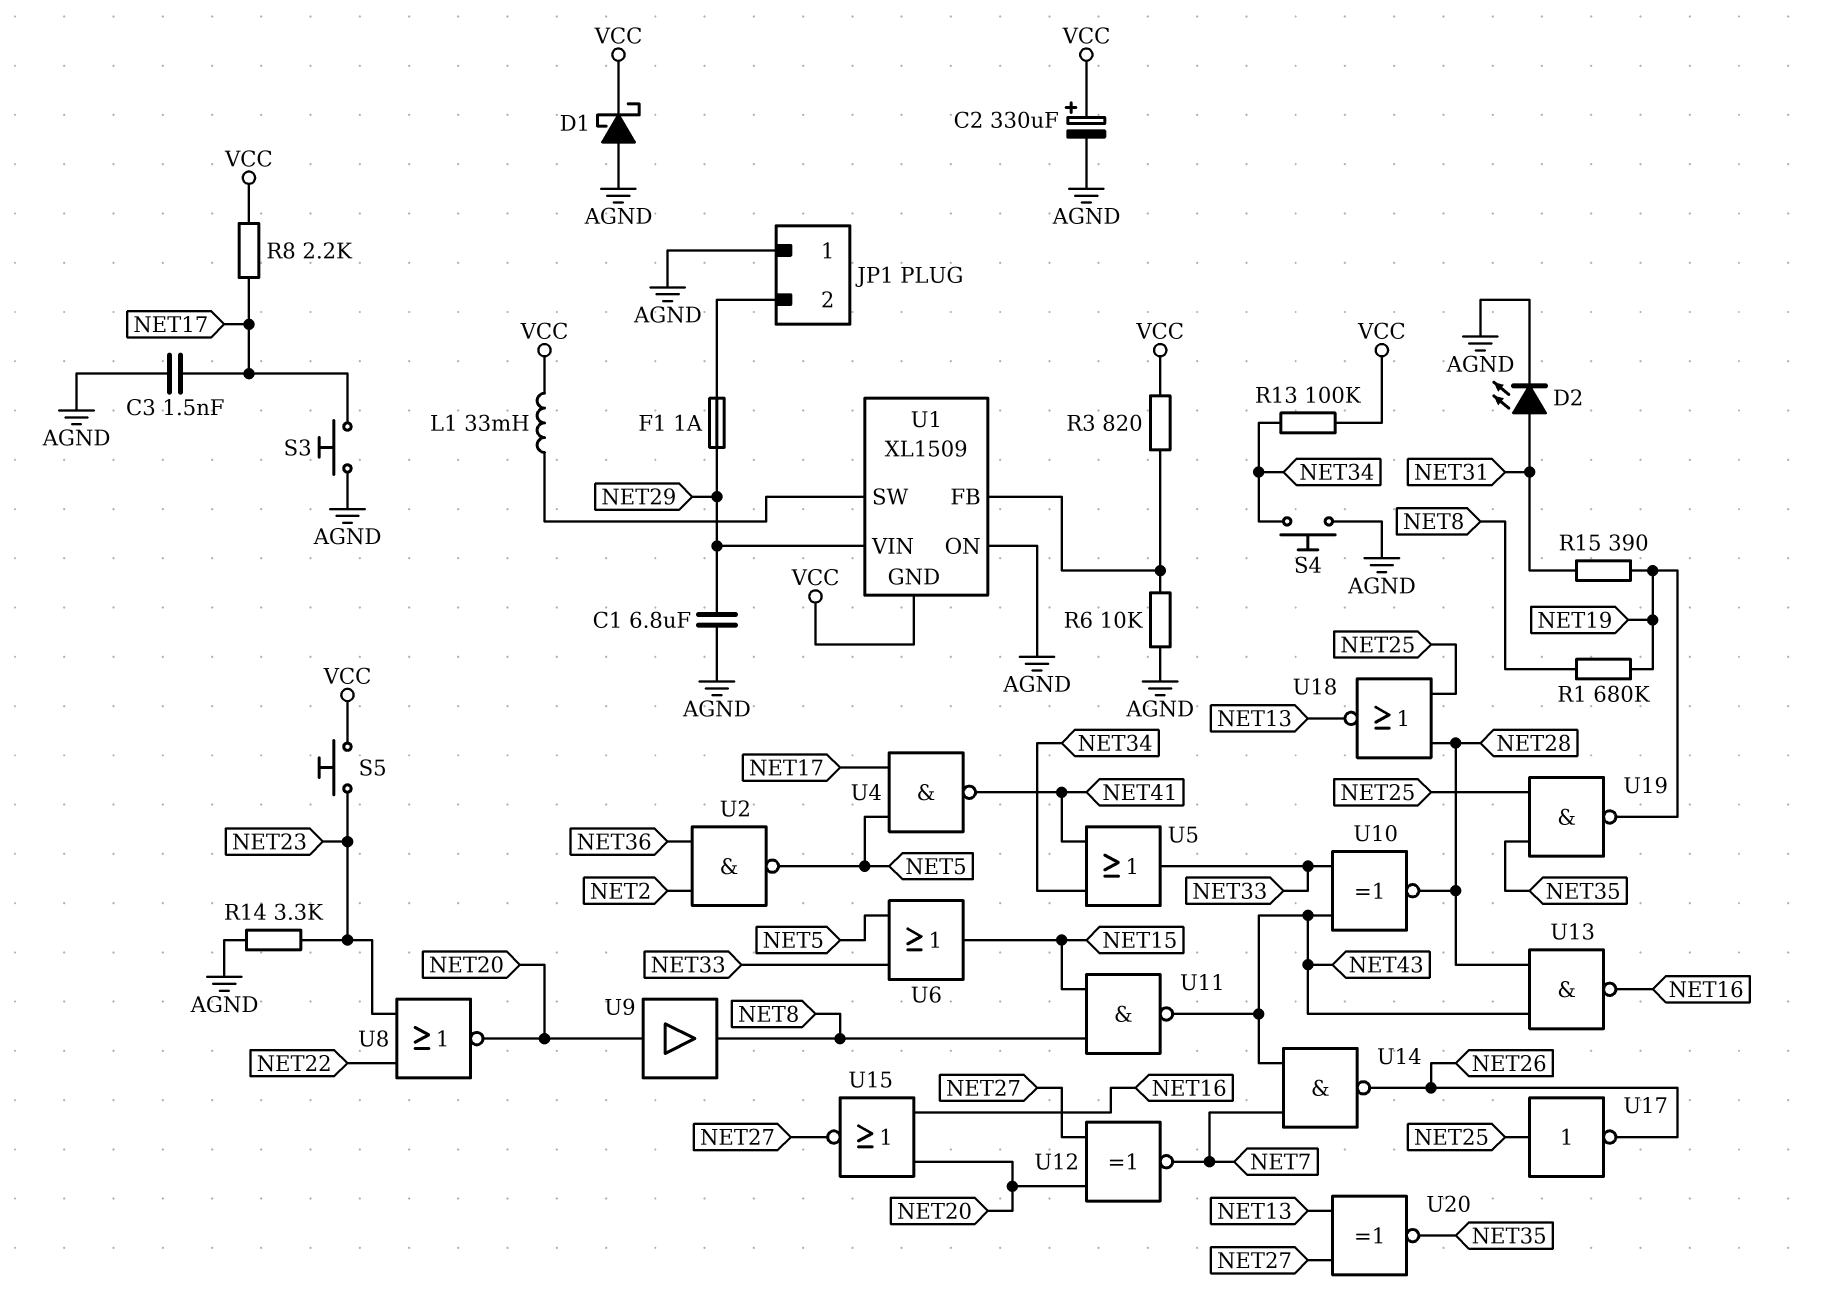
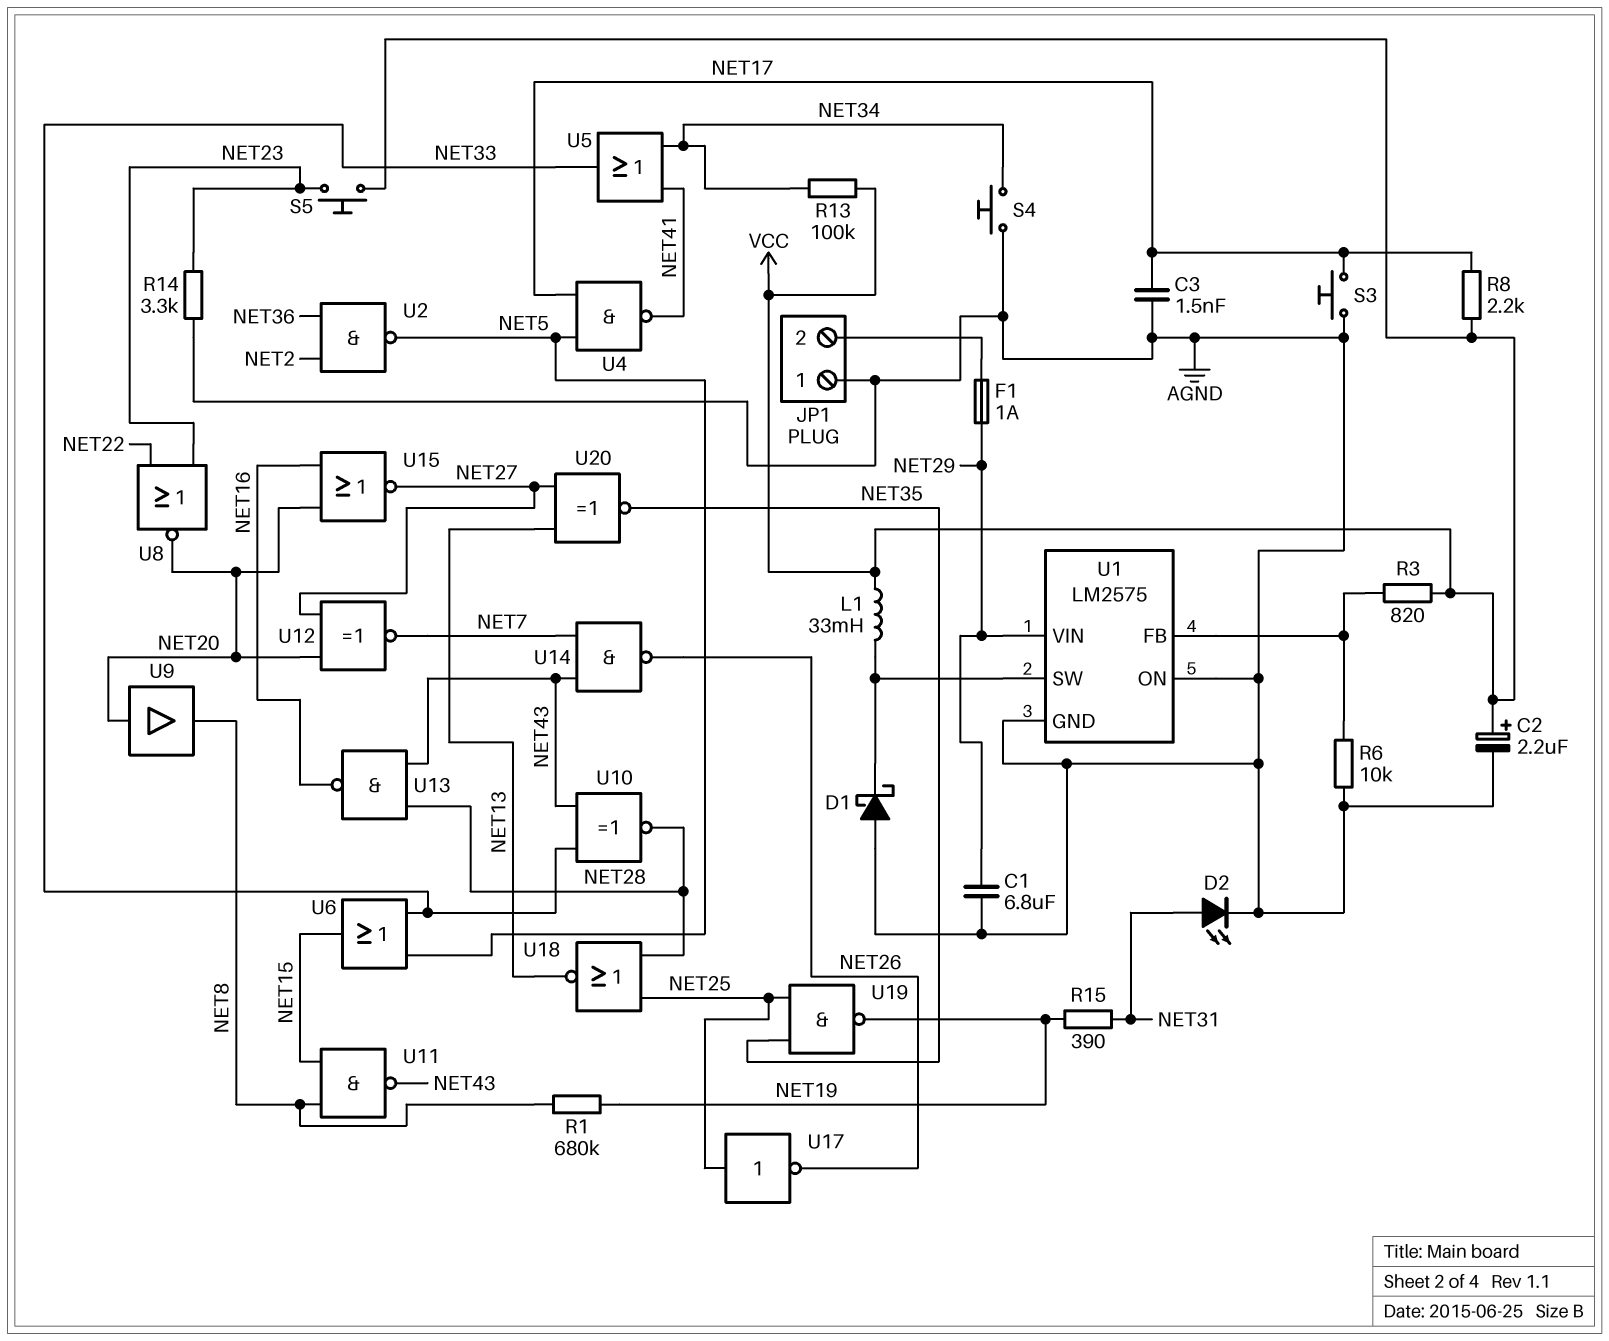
C2: 330uF (plus VCC, minus AGND) -> 2.2uF (plus VCC, minus AGND)
D1: schottky (A AGND, K VCC) -> schottky (A AGND, K U1/SW)
U1: XL1509 -> LM2575
U1 pin GND: VCC -> AGND

